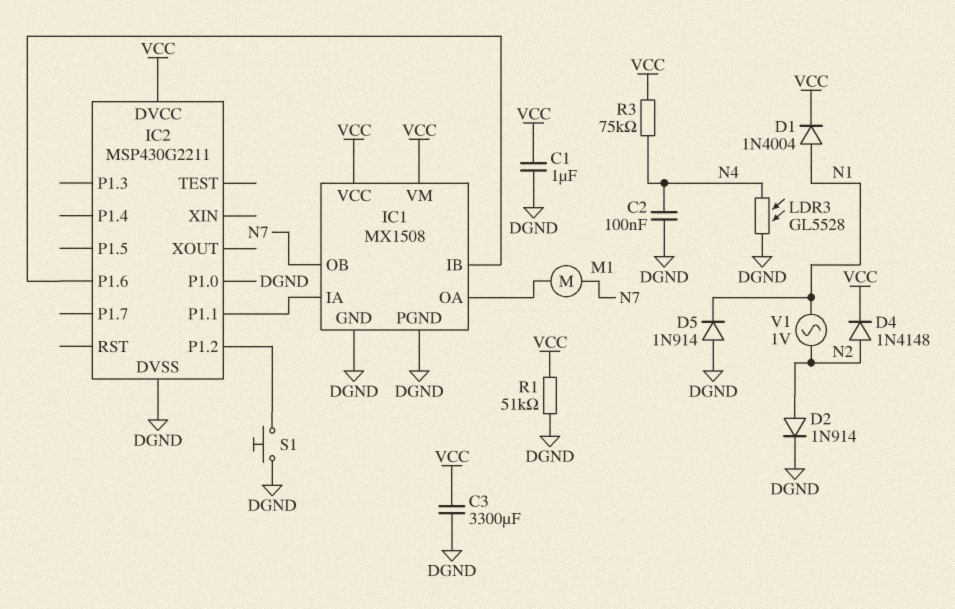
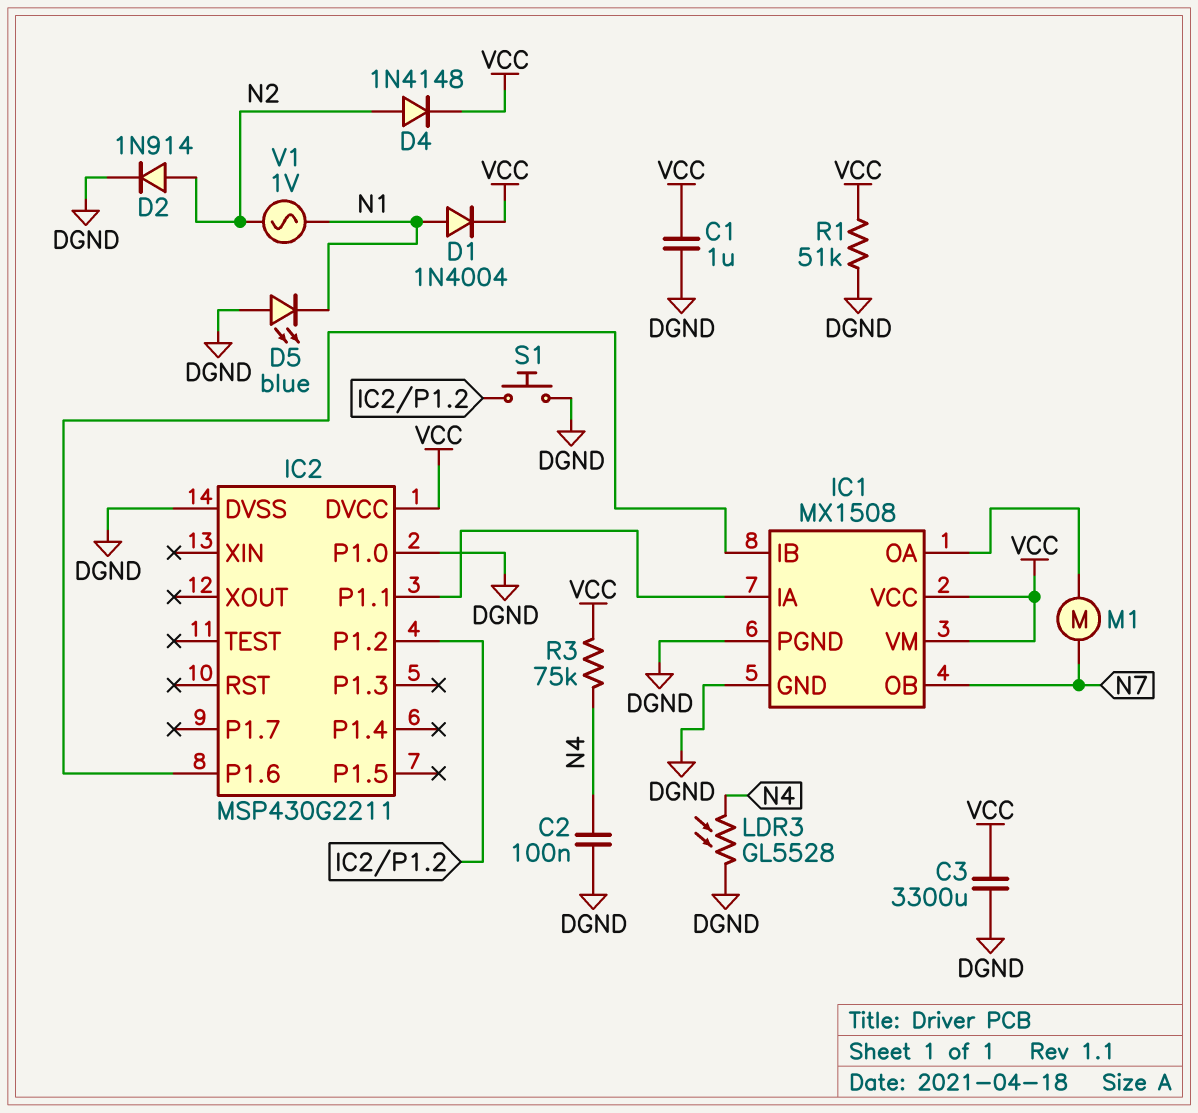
D5: diode 1N914 (A DGND, K N1) -> LED blue (A DGND, K N1)

